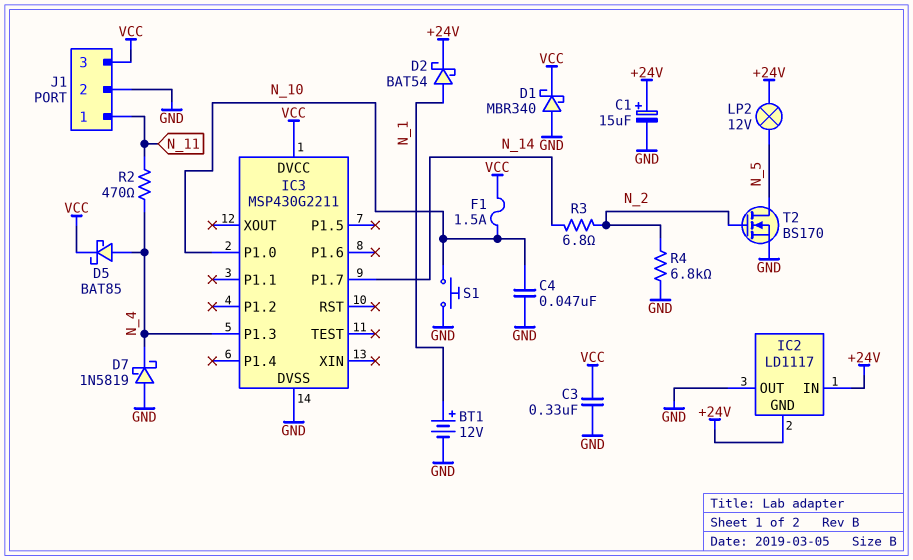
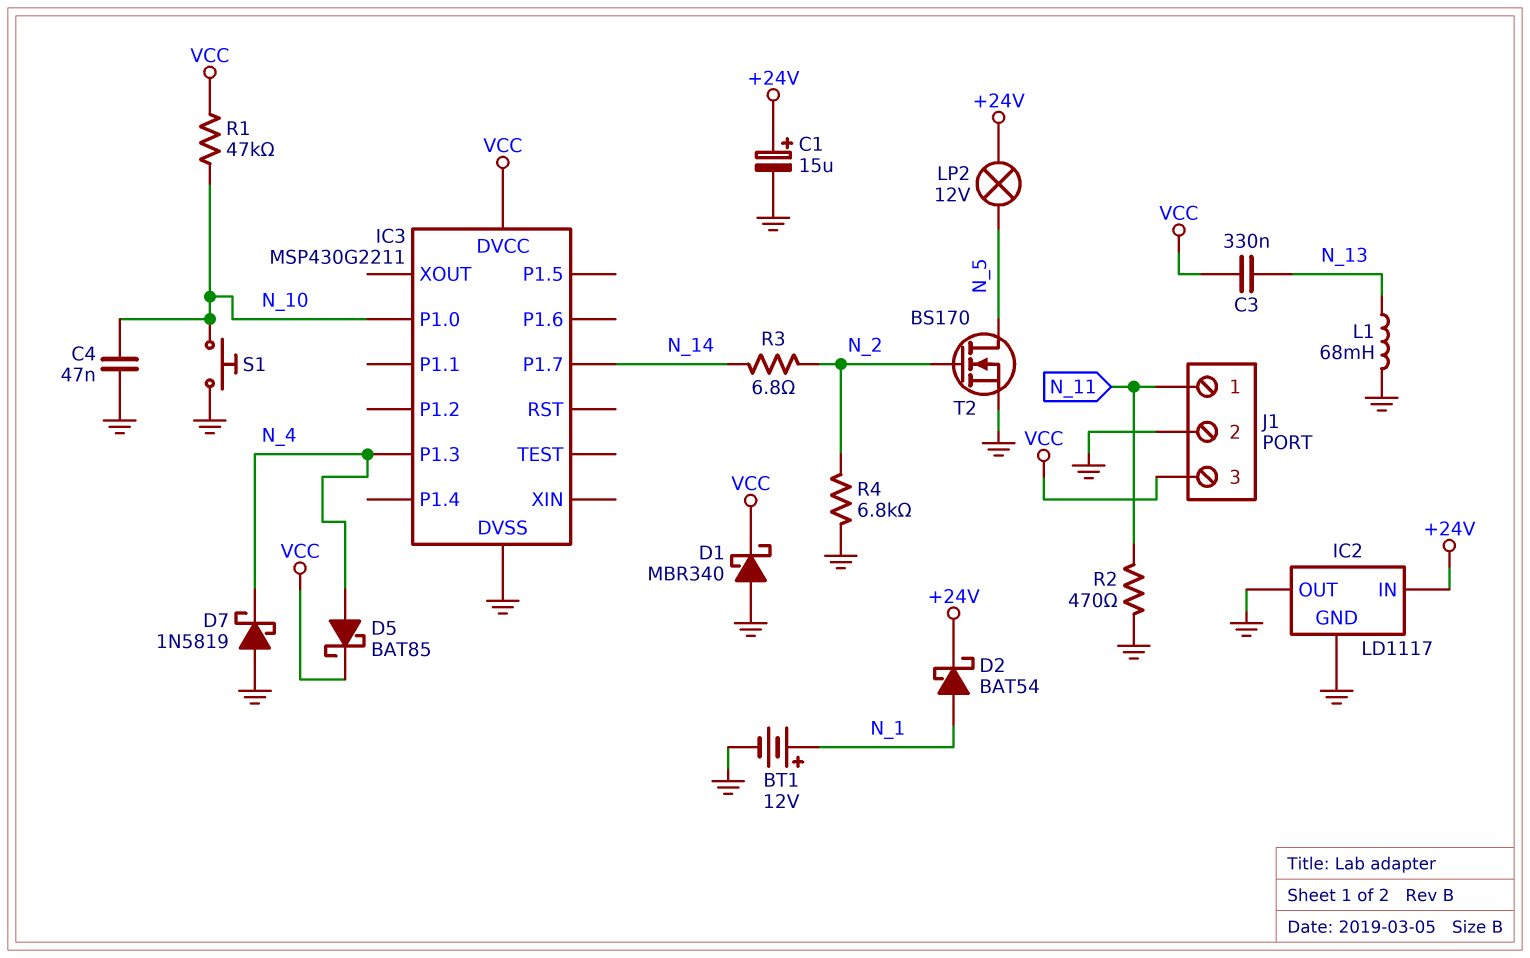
C3: 330nF (GND, VCC) -> 330nF (N_13, VCC)
F1: 1.5A (N_10, VCC) -> none
IC2 pin GND: +24V -> GND
L1: none -> 68mH (GND, N_13)
R1: none -> 47k (N_10, VCC)
R2: 470 (N_4, N_11) -> 470 (GND, N_11)

